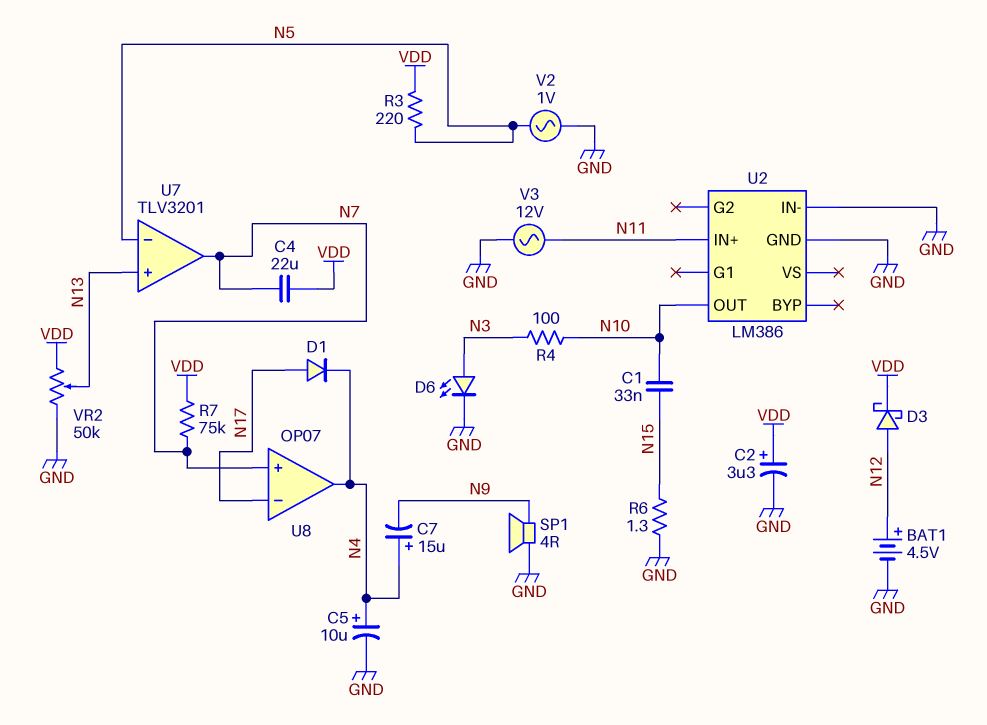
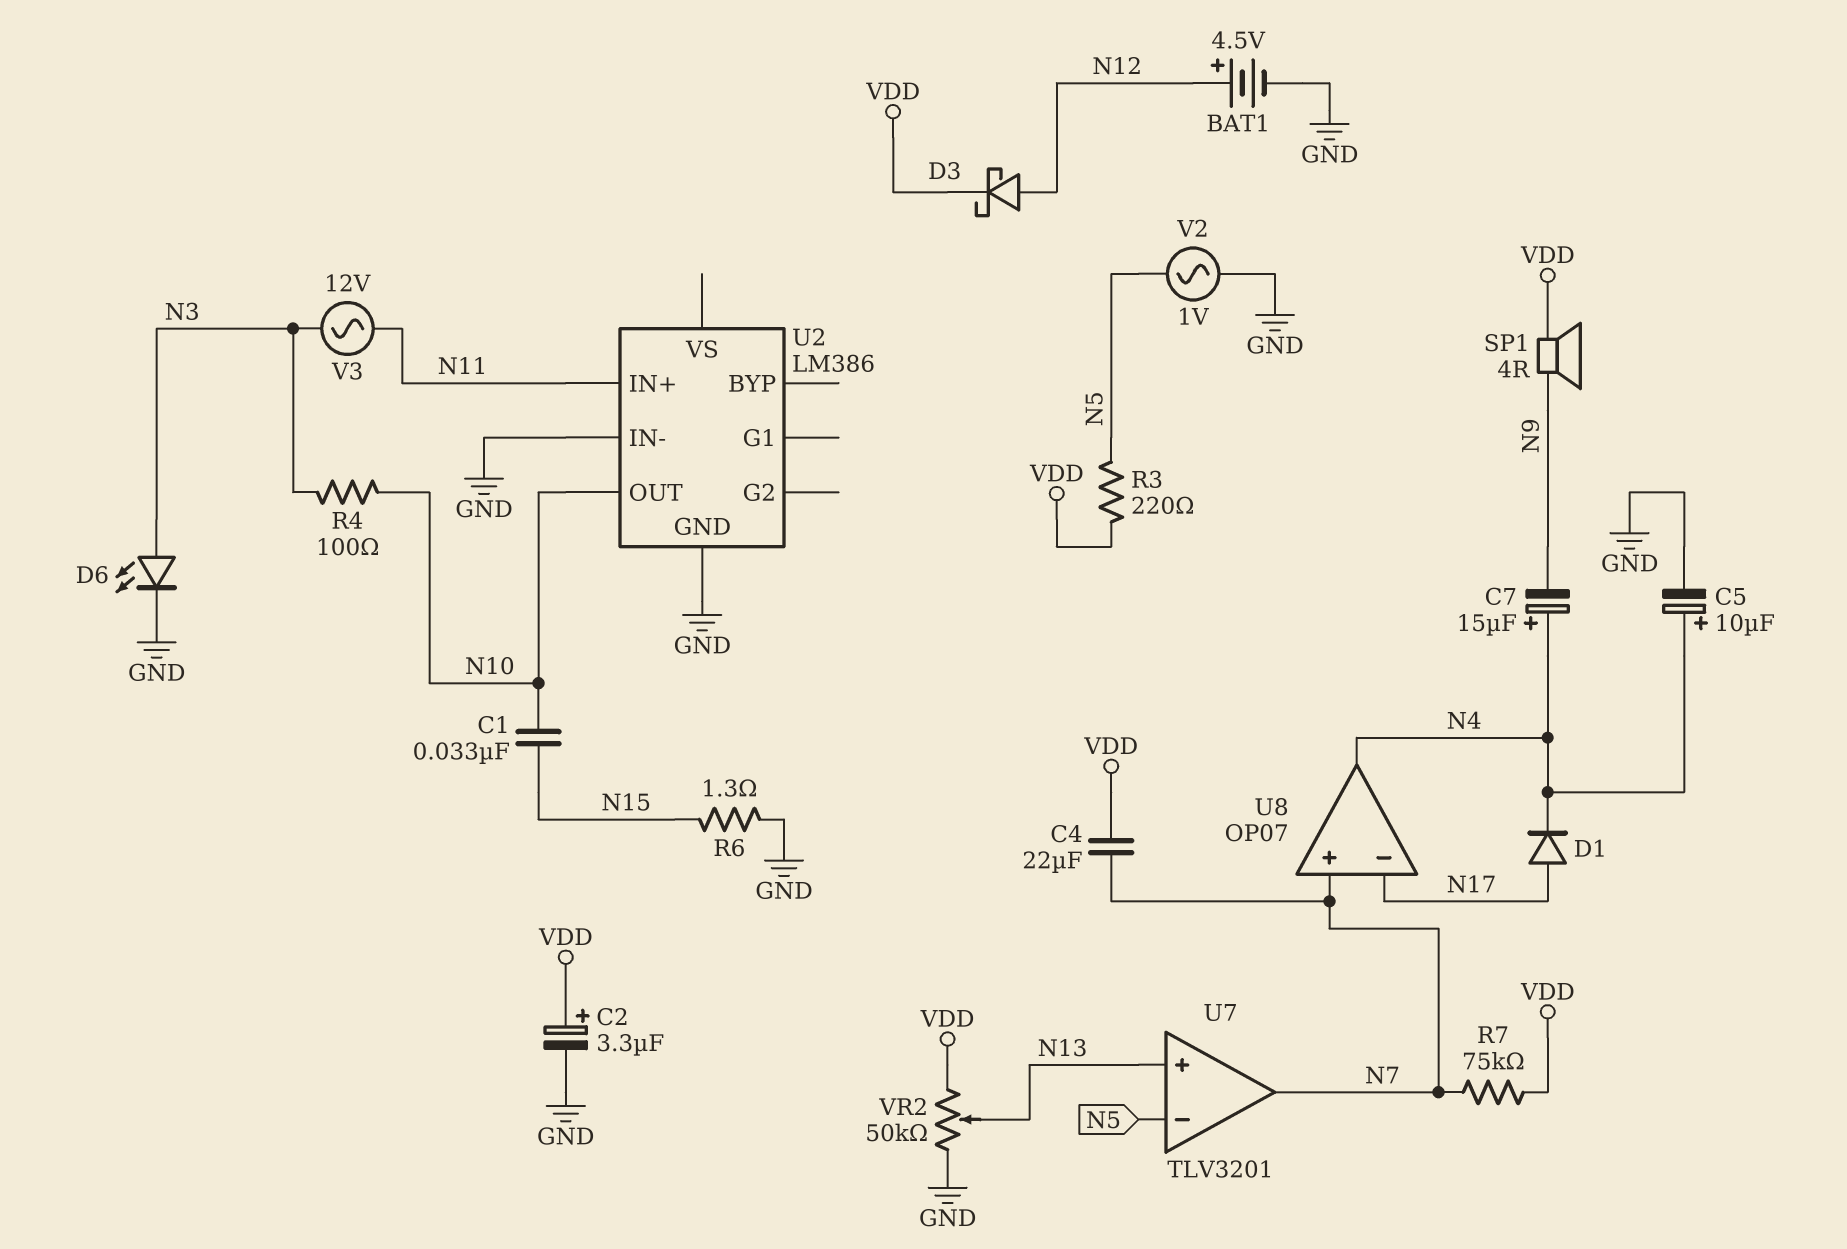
SP1: speaker 4R (GND, N9) -> speaker 4R (N9, VDD)
V3: AC 12V (GND, N11) -> AC 12V (N3, N11)

